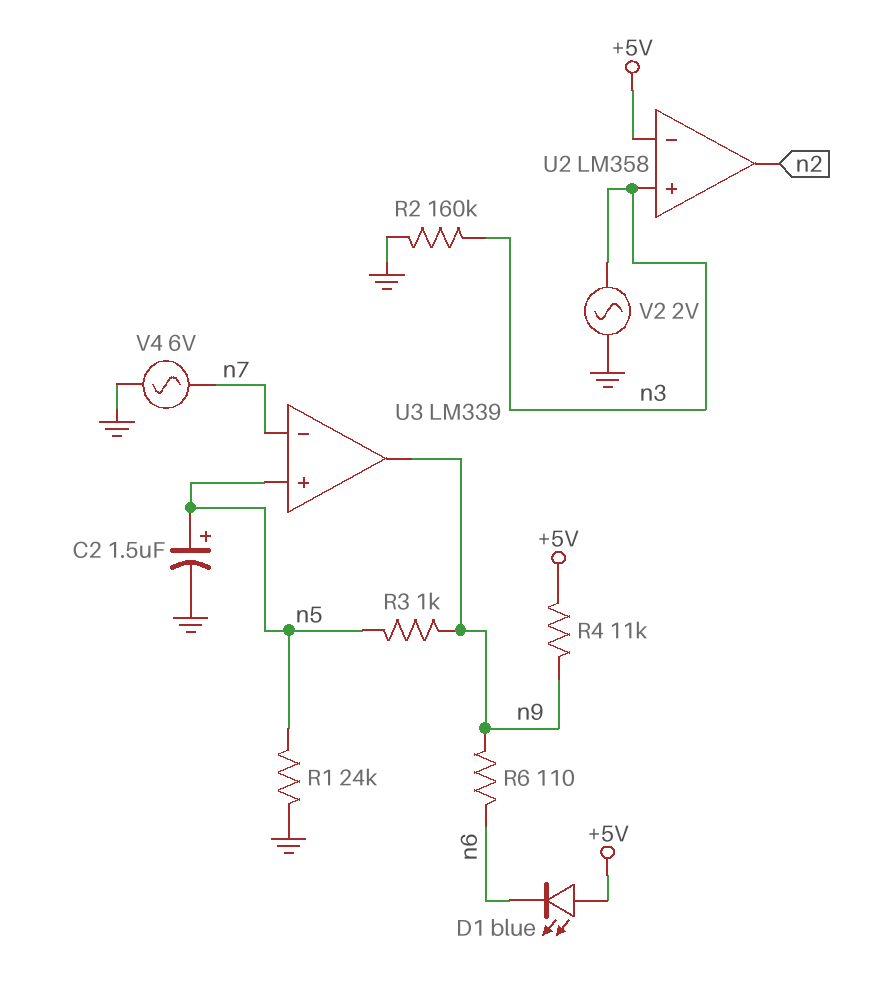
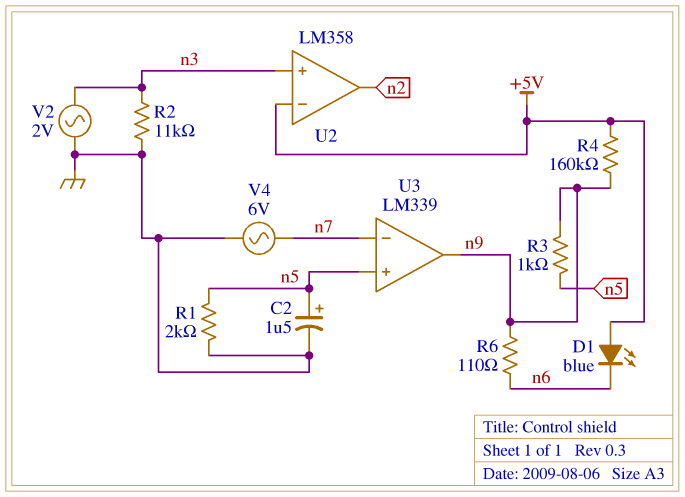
R1: 24k (GND, n5) -> 2k (GND, n5)
R2: 160k (GND, n3) -> 11k (GND, n3)
R4: 11k (+5V, n9) -> 160k (+5V, n9)

